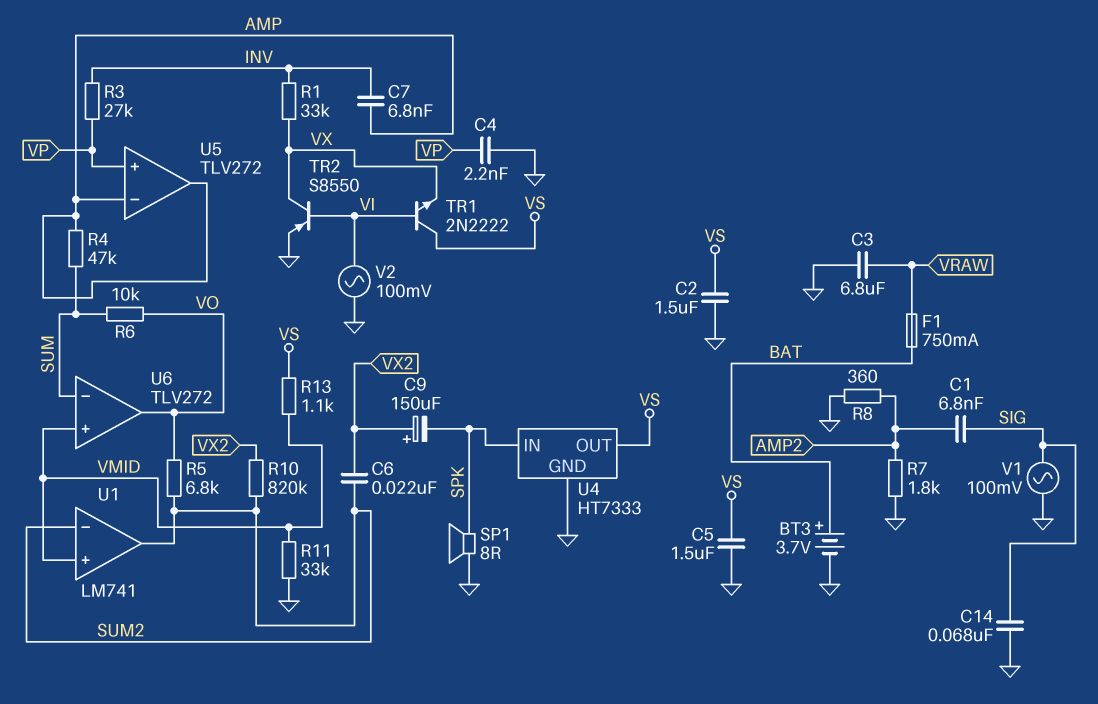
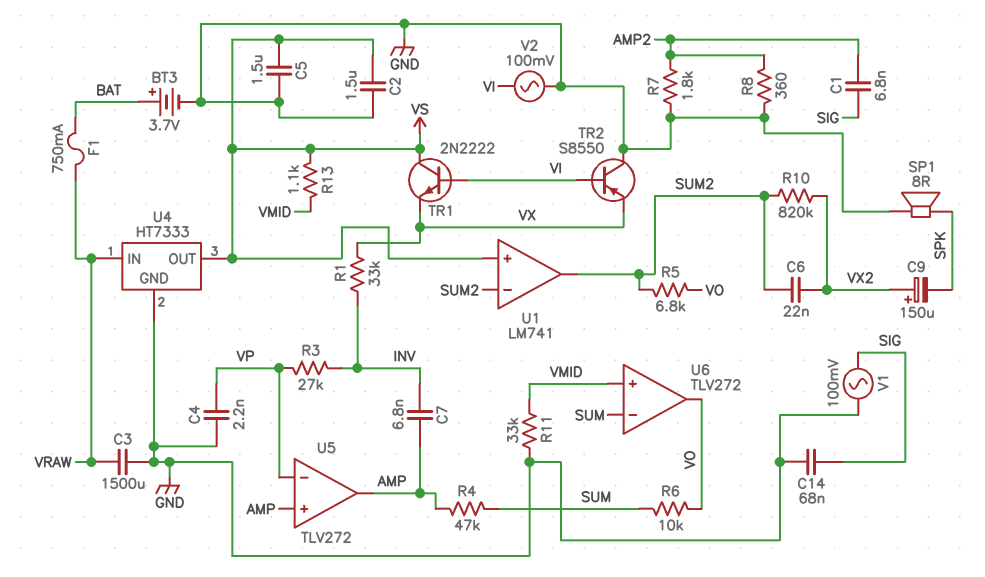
C3: 6.8uF (GND, VRAW) -> 1500uF (GND, VRAW)
TR2: PNP S8550 (B VI, C VX, E GND) -> PNP S8550 (B VI, C GND, E VX)
U1 pin in+: VMID -> VS
U4 pin IN: SPK -> VRAW
U5 pin in+: VP -> AMP
U5 pin in-: AMP -> VP

